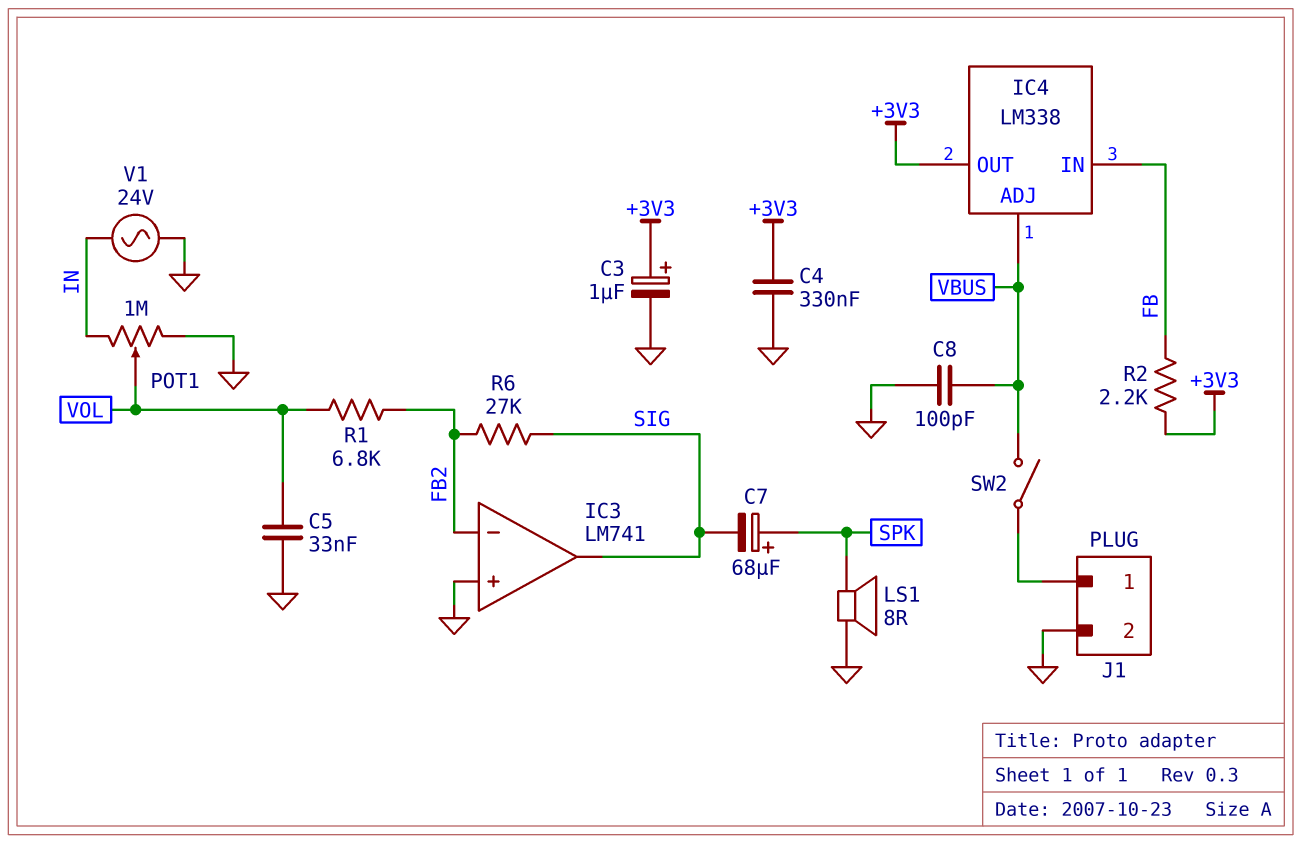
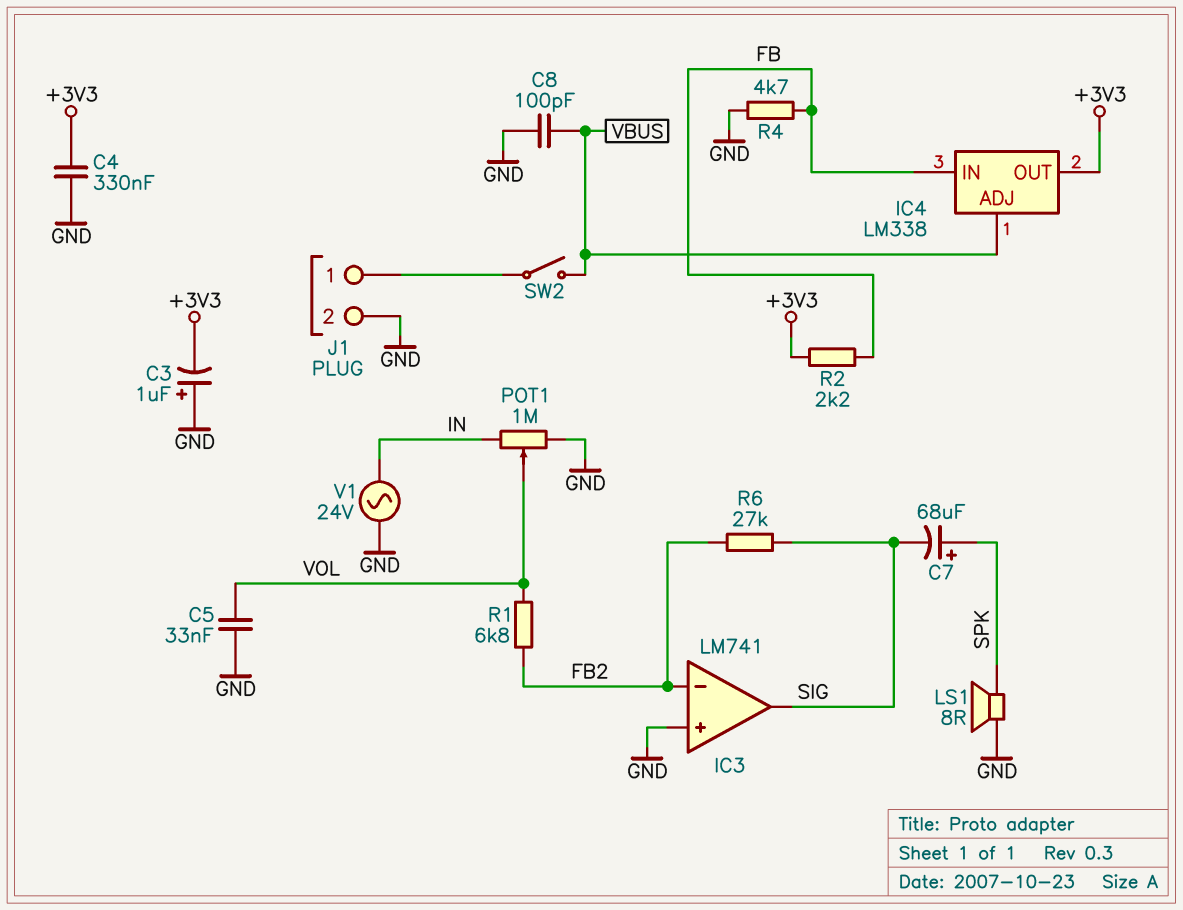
C3: 1uF (plus +3V3, minus GND) -> 1uF (plus GND, minus +3V3)
R4: none -> 4.7k (FB, GND)

